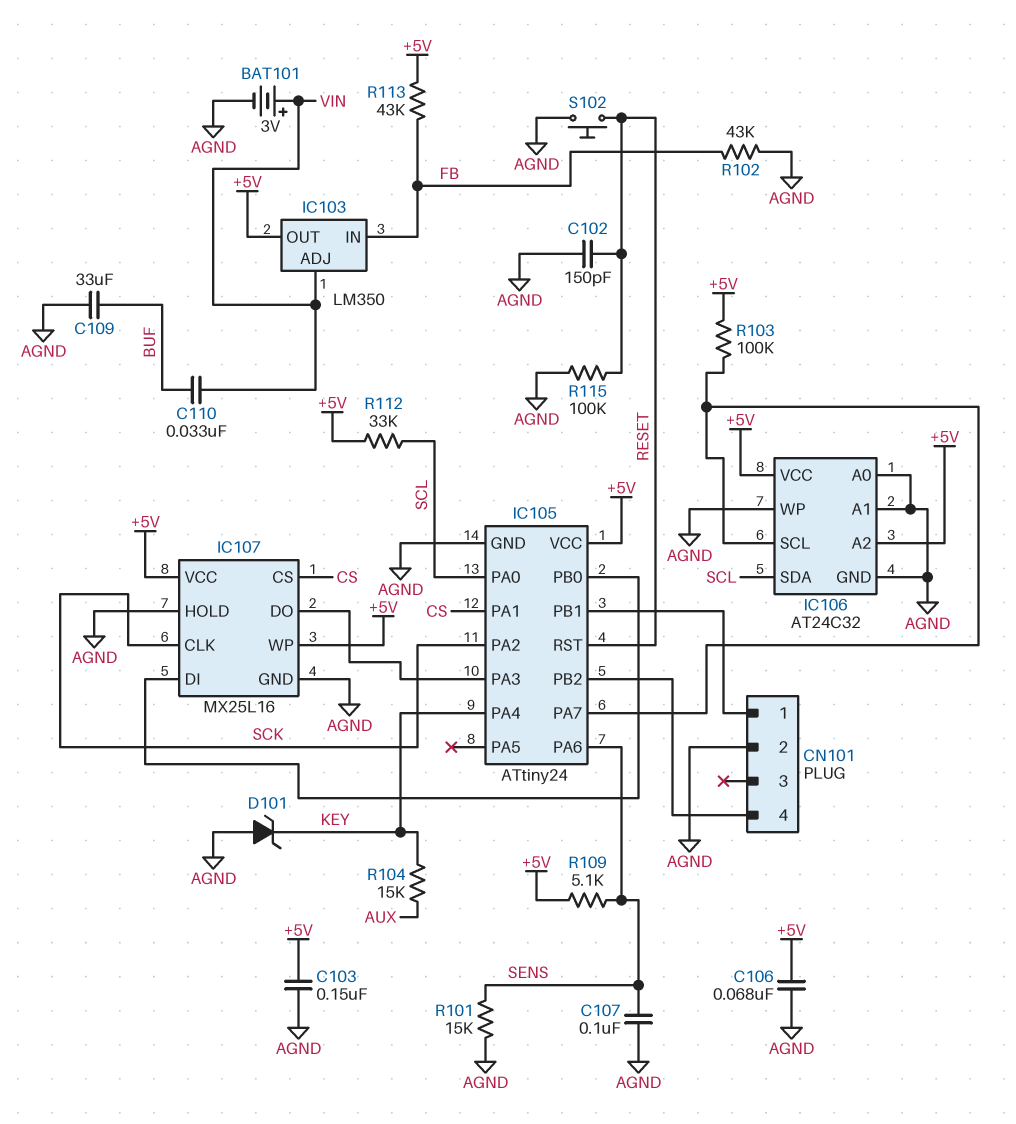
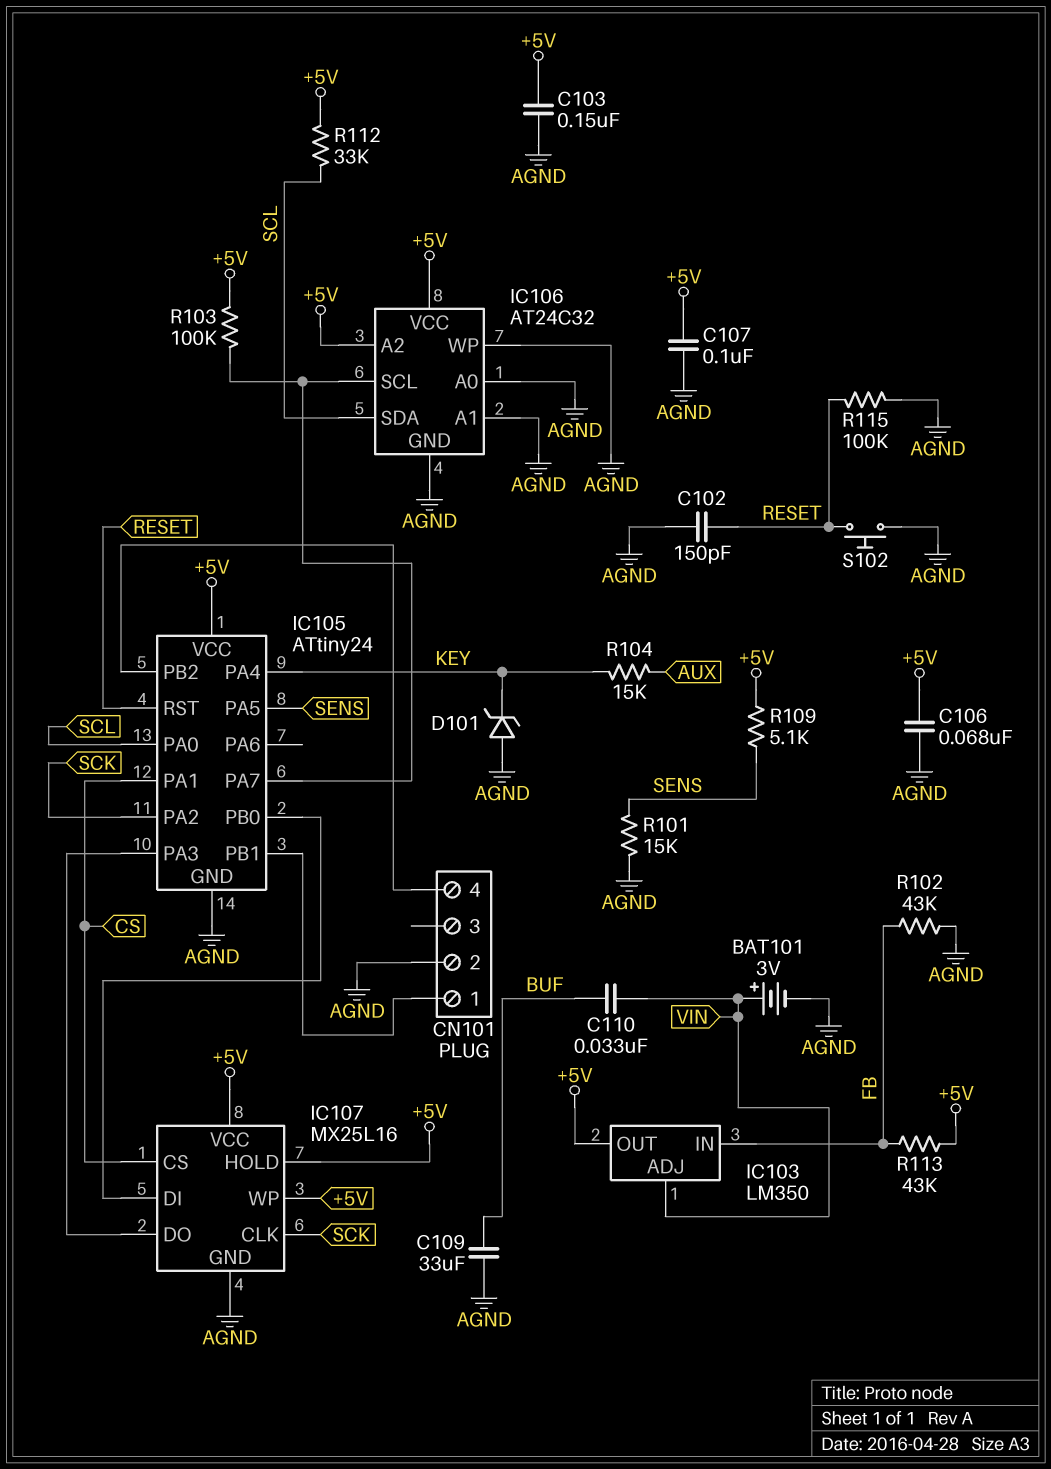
C107: 100nF (AGND, SENS) -> 100nF (+5V, AGND)
IC105 pin PA5: none -> SENS
IC105 pin PA6: SENS -> none
IC107 pin HOLD: AGND -> +5V

